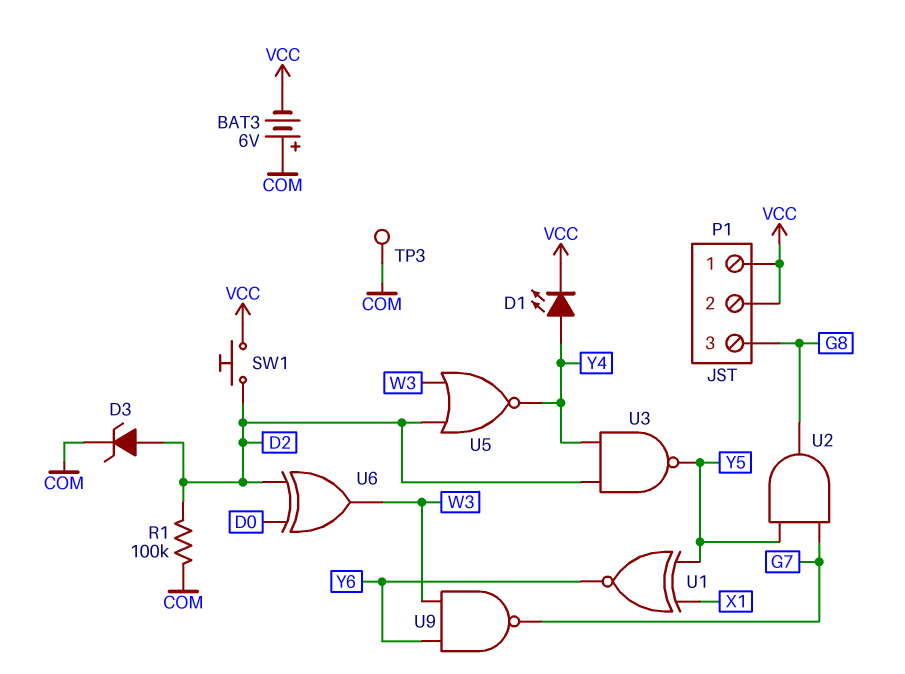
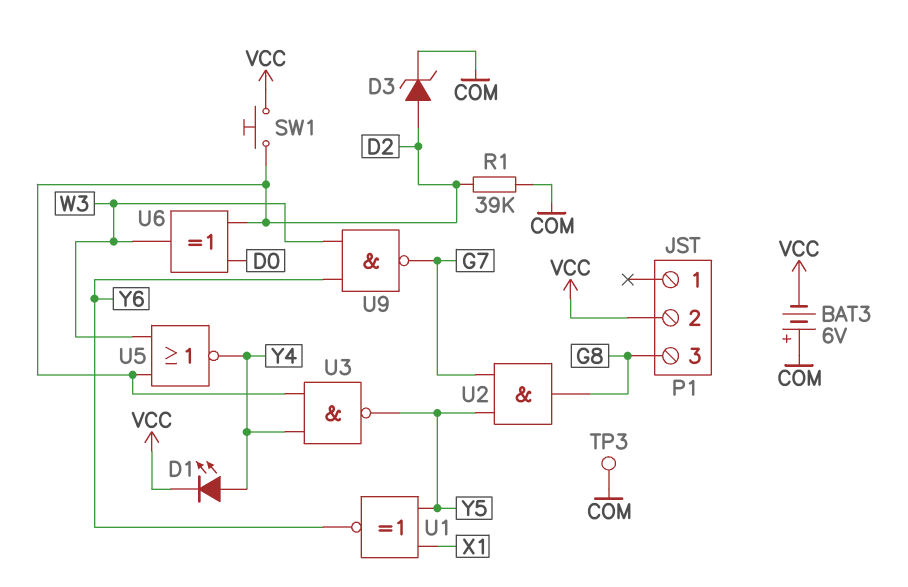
P1 pin 1: VCC -> none
R1: 100k (COM, D2) -> 39k (COM, D2)

